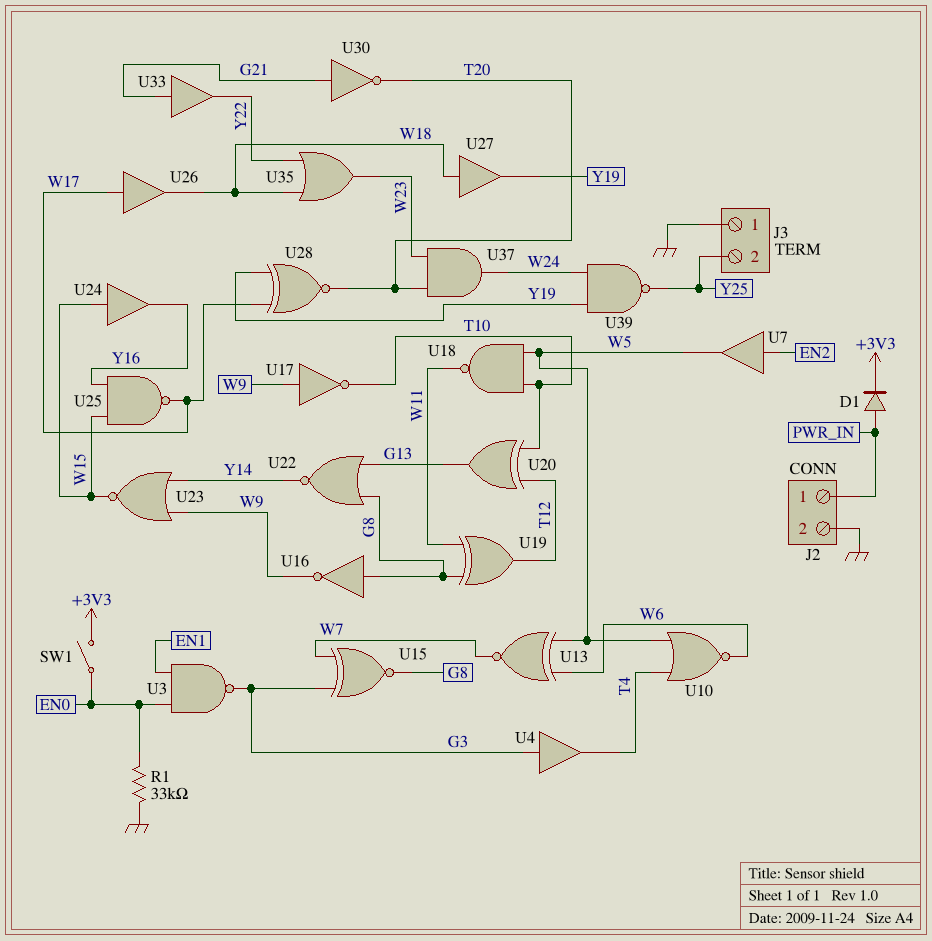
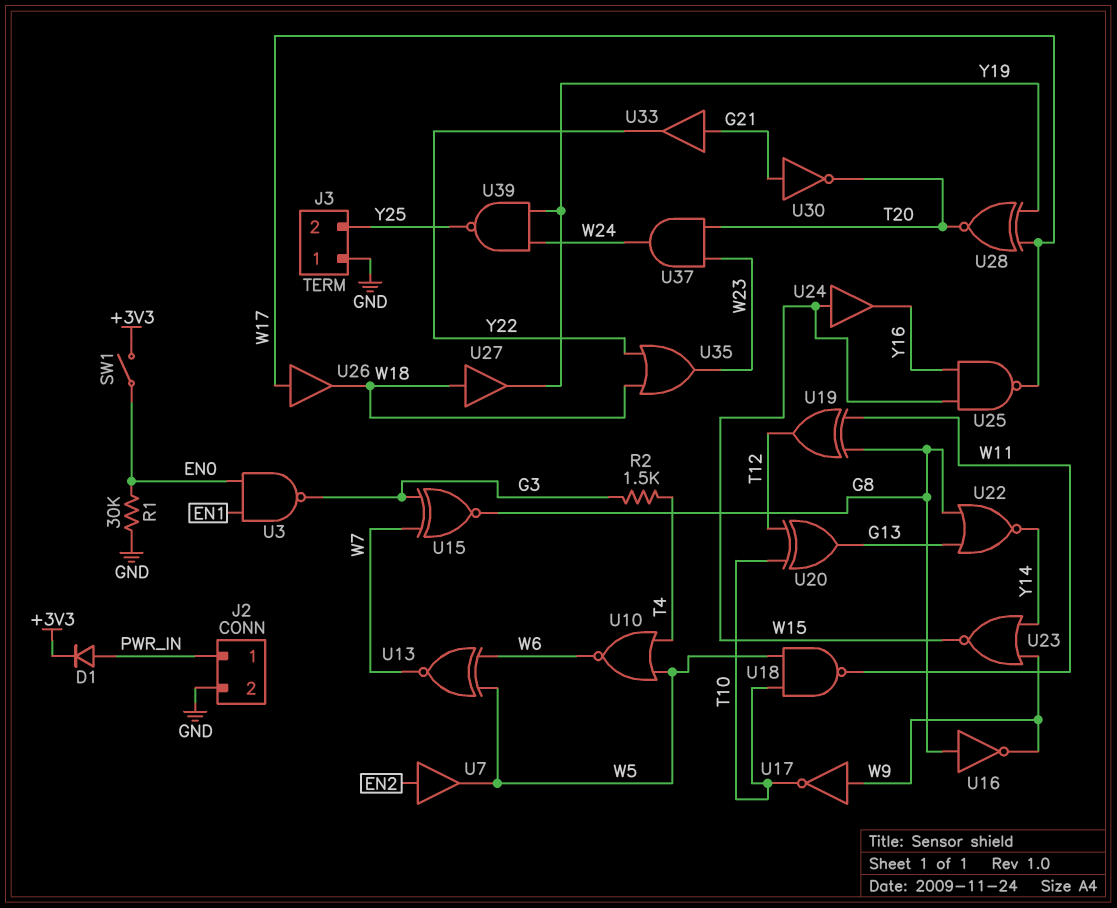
R1: 33k (EN0, GND) -> 30k (EN0, GND)
R2: none -> 1.5k (G3, T4)
U4: buffer (in G3, out T4) -> none

